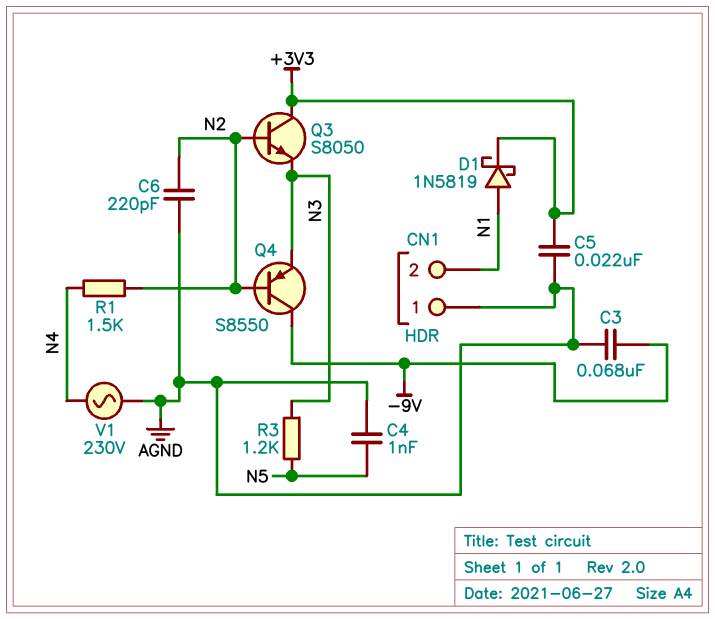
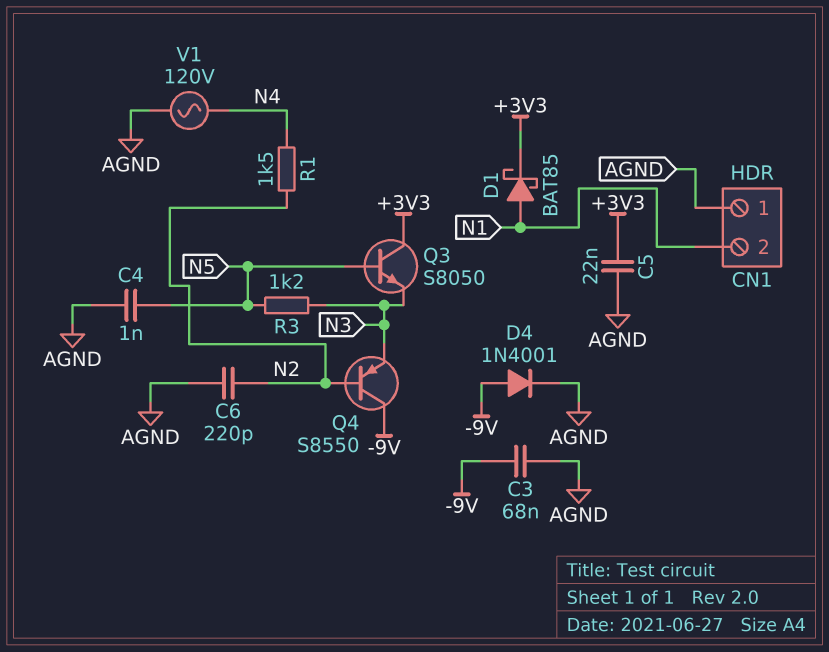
D1: schottky 1N5819 (A N1, K +3V3) -> schottky BAT85 (A N1, K +3V3)
D4: none -> diode 1N4001 (A -9V, K AGND)
Q3: NPN S8050 (B N2, C +3V3, E N3) -> NPN S8050 (B N5, C +3V3, E N3)
V1: AC 230V (AGND, N4) -> AC 120V (AGND, N4)

